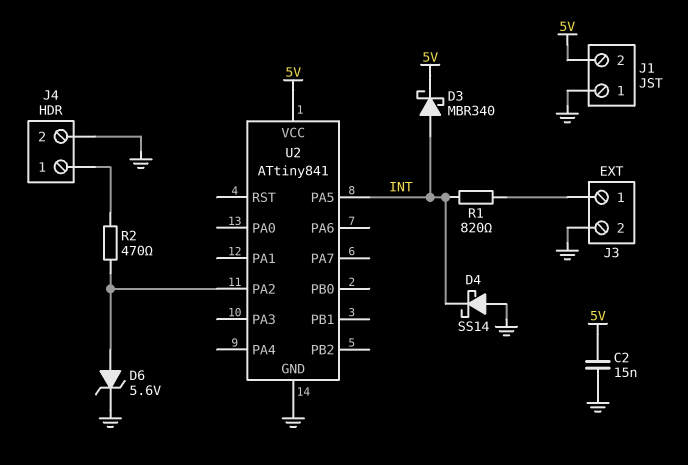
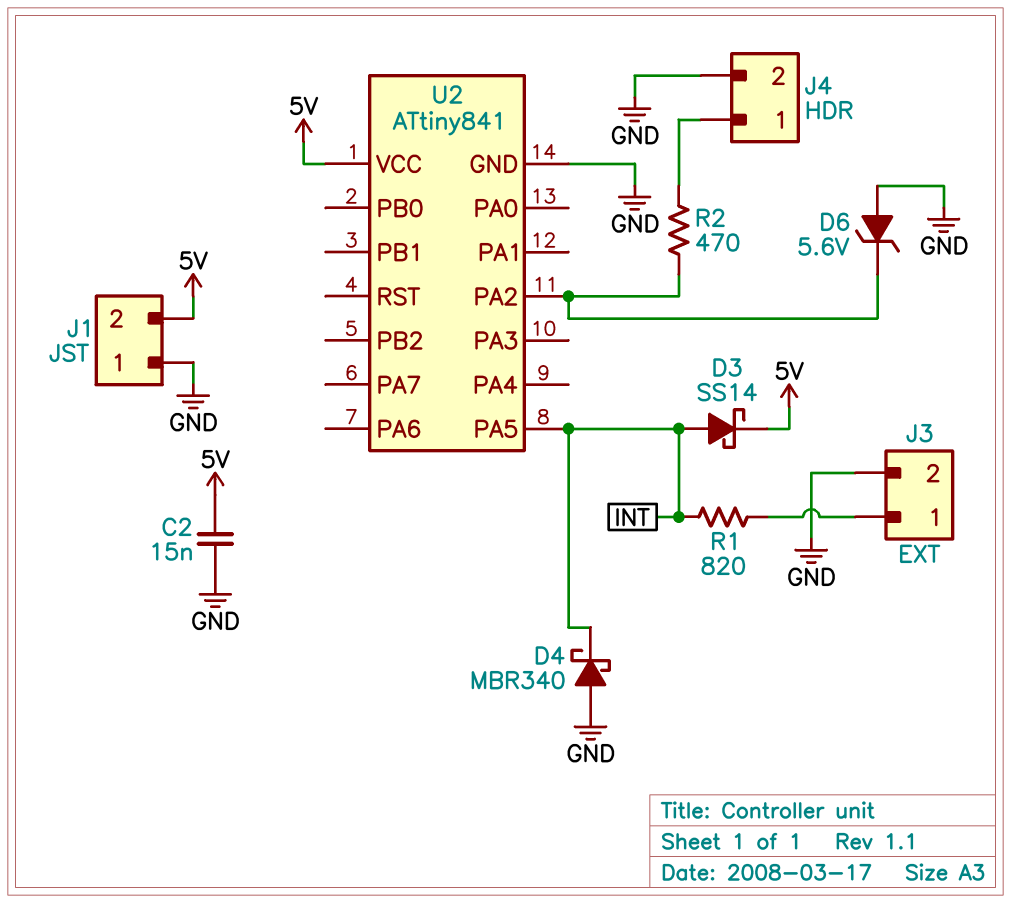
D3: schottky MBR340 (A INT, K 5V) -> schottky SS14 (A INT, K 5V)
D4: schottky SS14 (A GND, K INT) -> schottky MBR340 (A GND, K INT)
D6: zener 5.6V (A U2/PA2, K GND) -> zener 5.6V (A GND, K U2/PA2)

